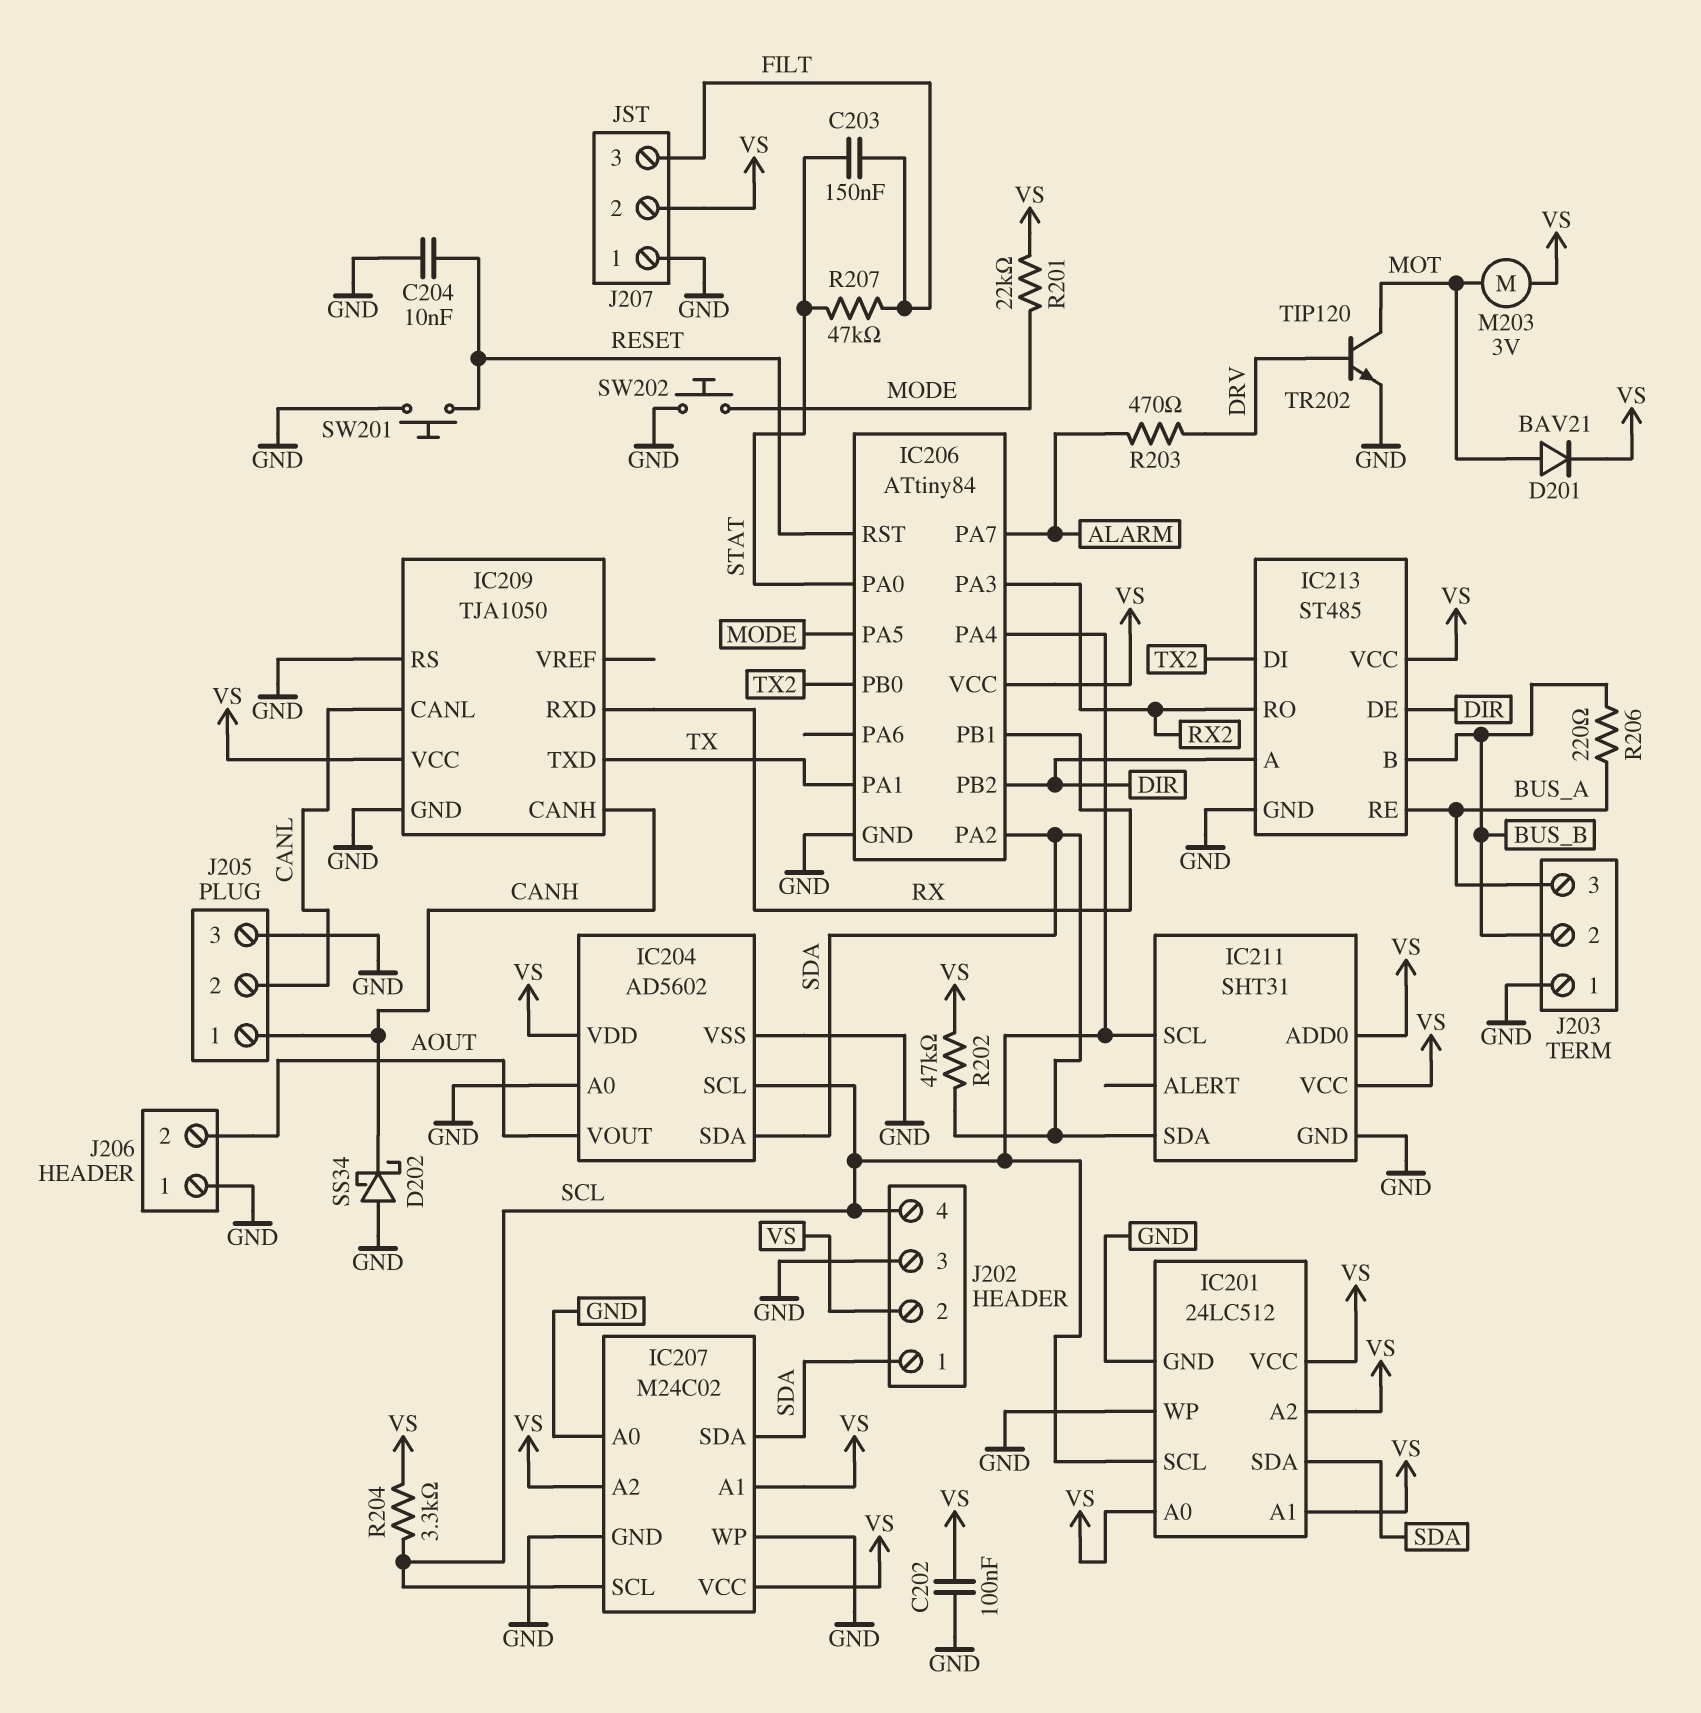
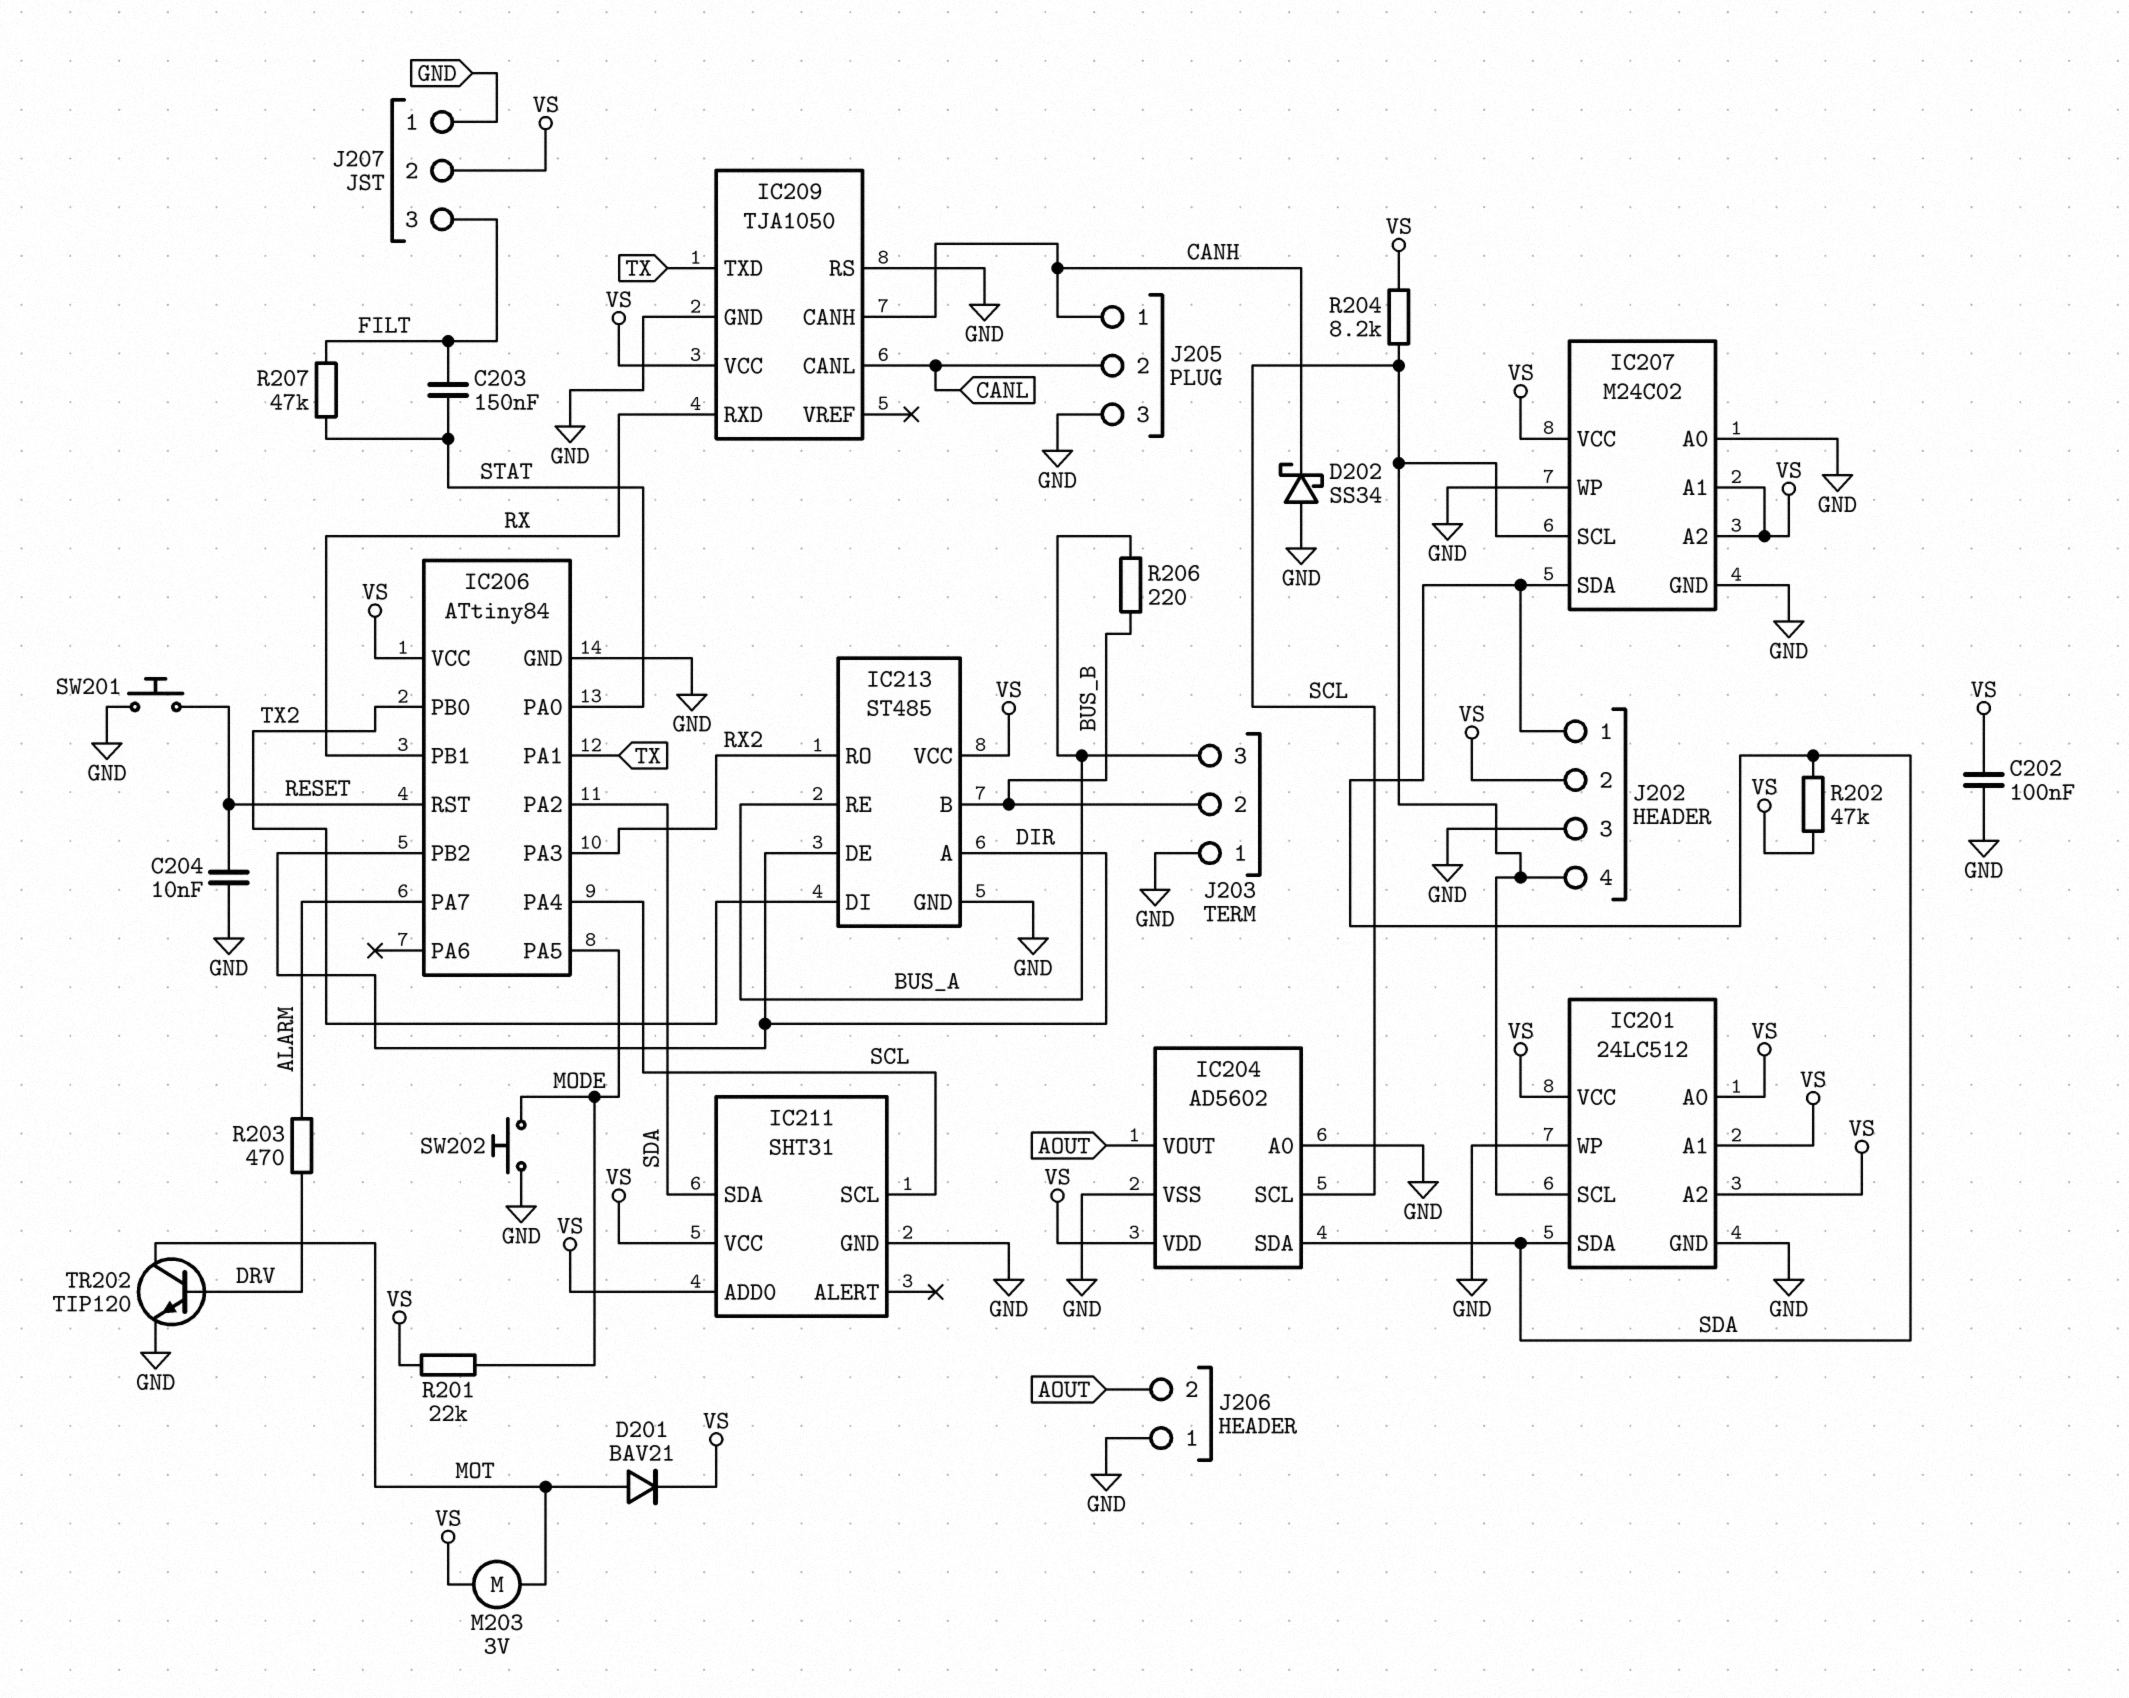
R204: 3.3k (SCL, VS) -> 8.2k (SCL, VS)

